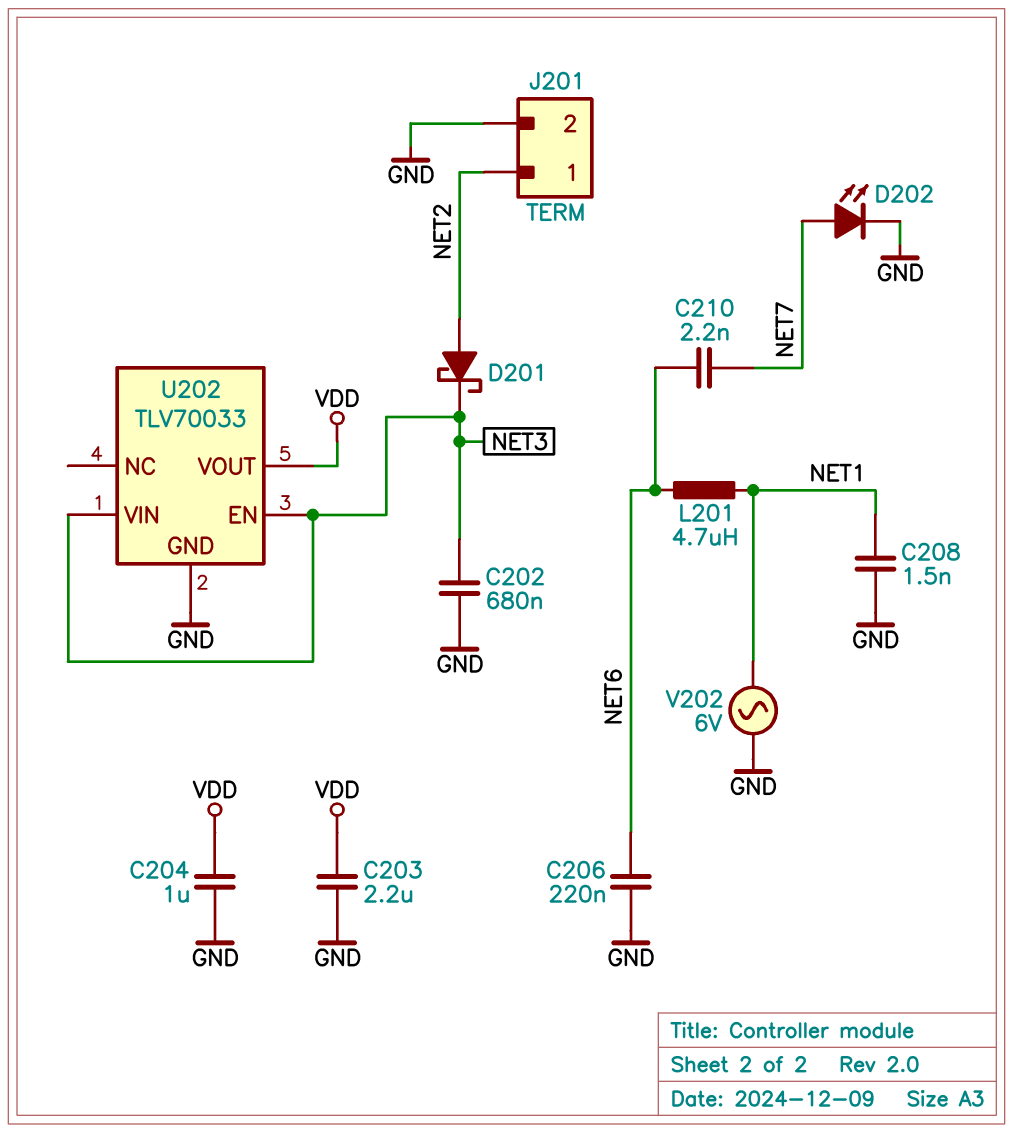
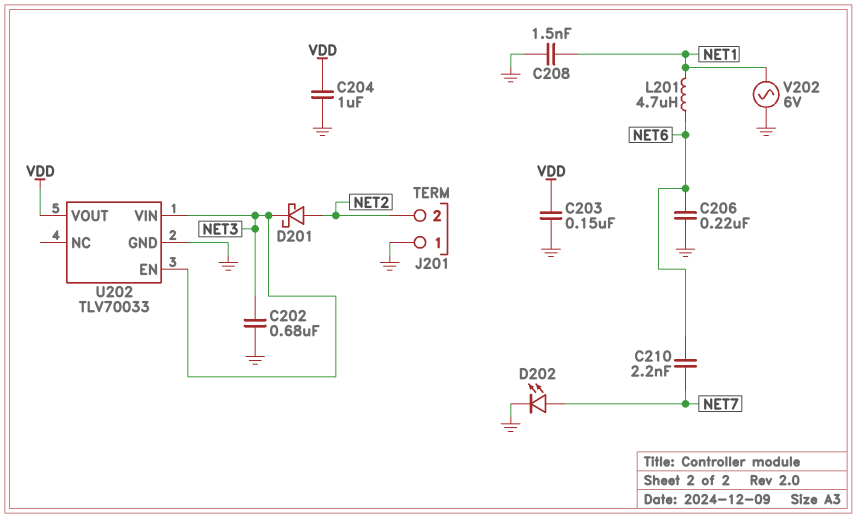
C203: 2.2uF (GND, VDD) -> 150nF (GND, VDD)
J201 pin 1: NET2 -> GND
J201 pin 2: GND -> NET2

